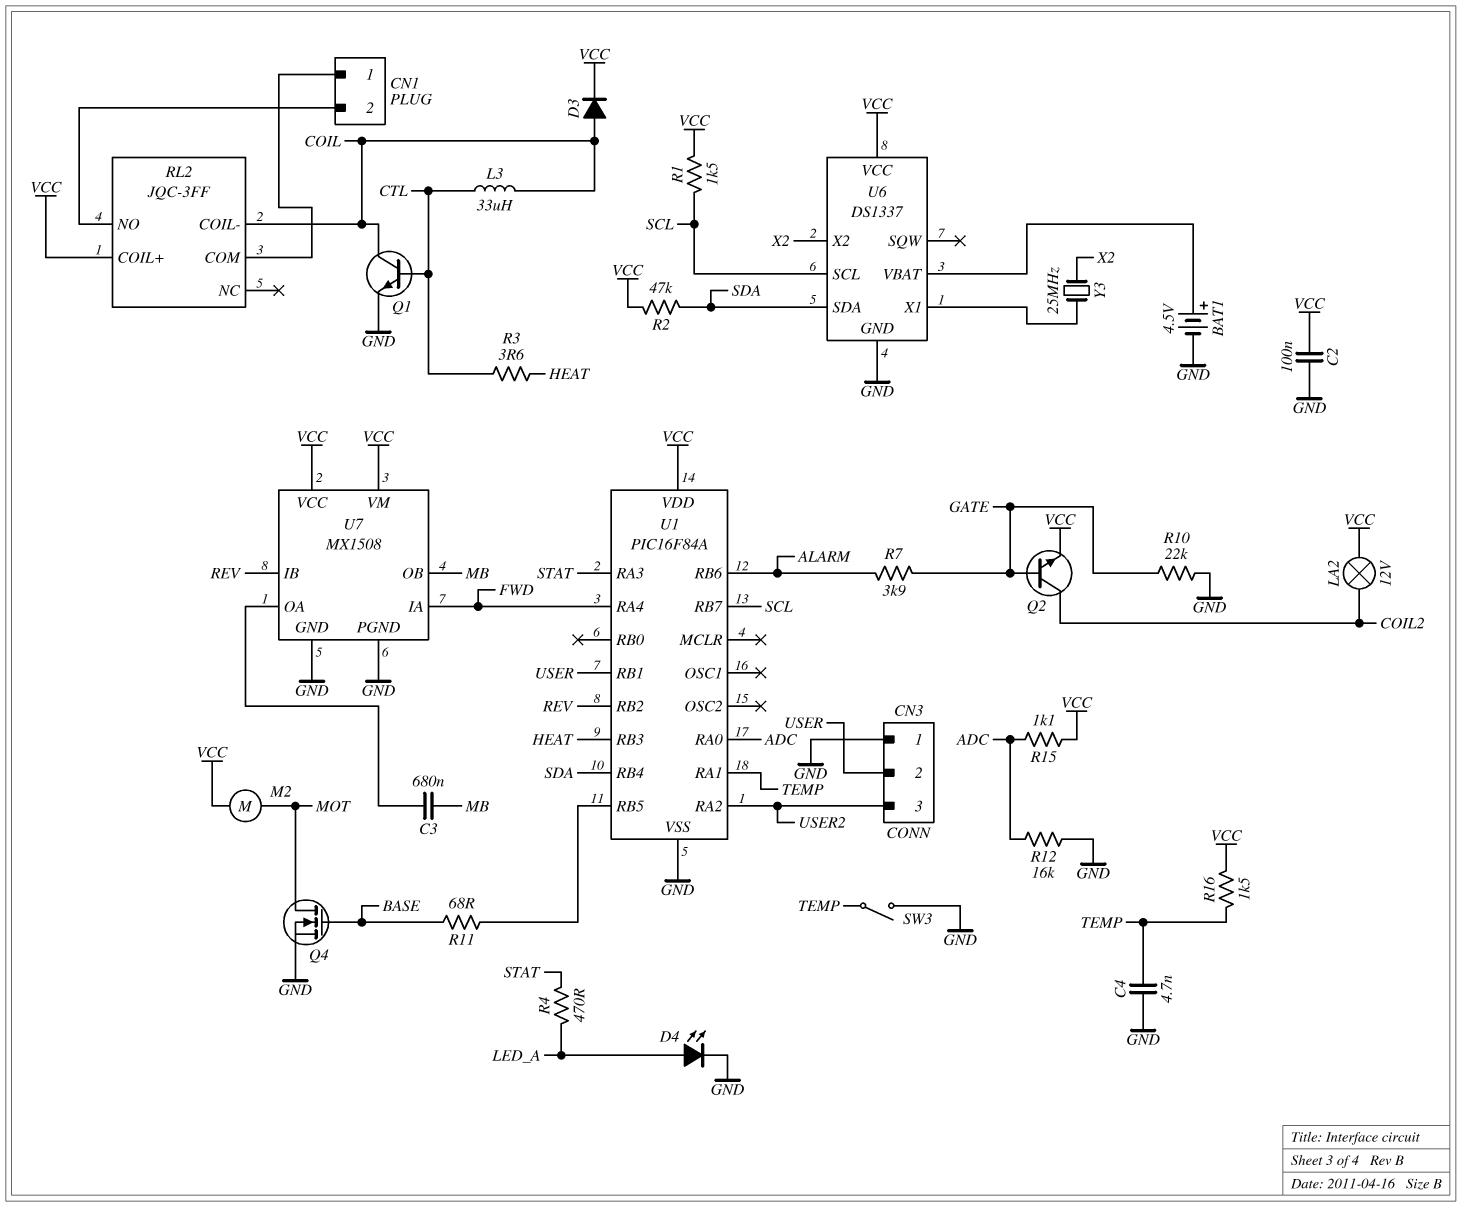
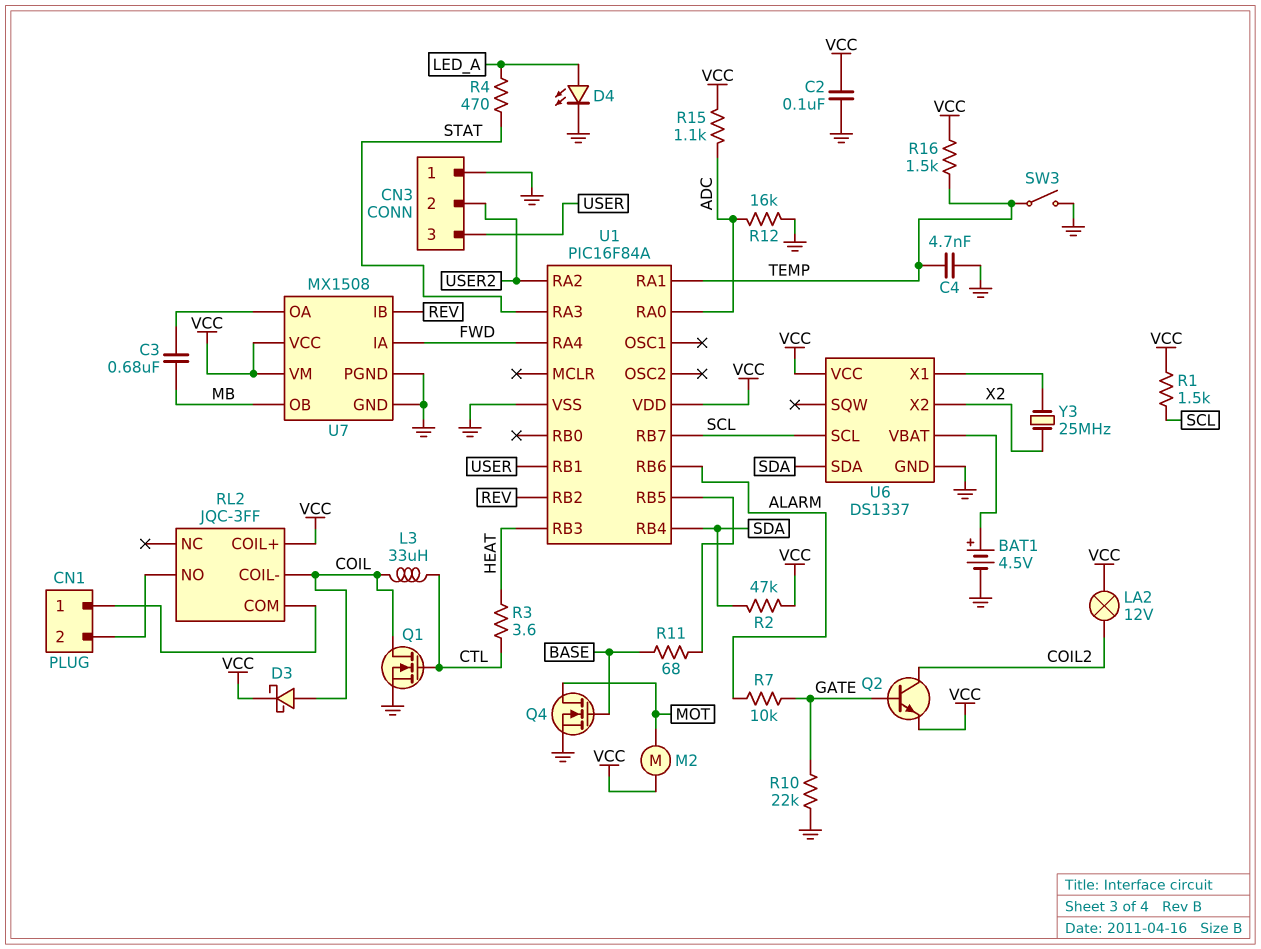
CN3 pin 2: USER -> USER2
CN3 pin 3: USER2 -> USER
D3: diode (A COIL, K VCC) -> schottky (A COIL, K VCC)
Q1: NPN (B CTL, C COIL, E GND) -> NMOS (G CTL, D COIL, S GND)
R7: 3.9k (ALARM, GATE) -> 10k (ALARM, GATE)

